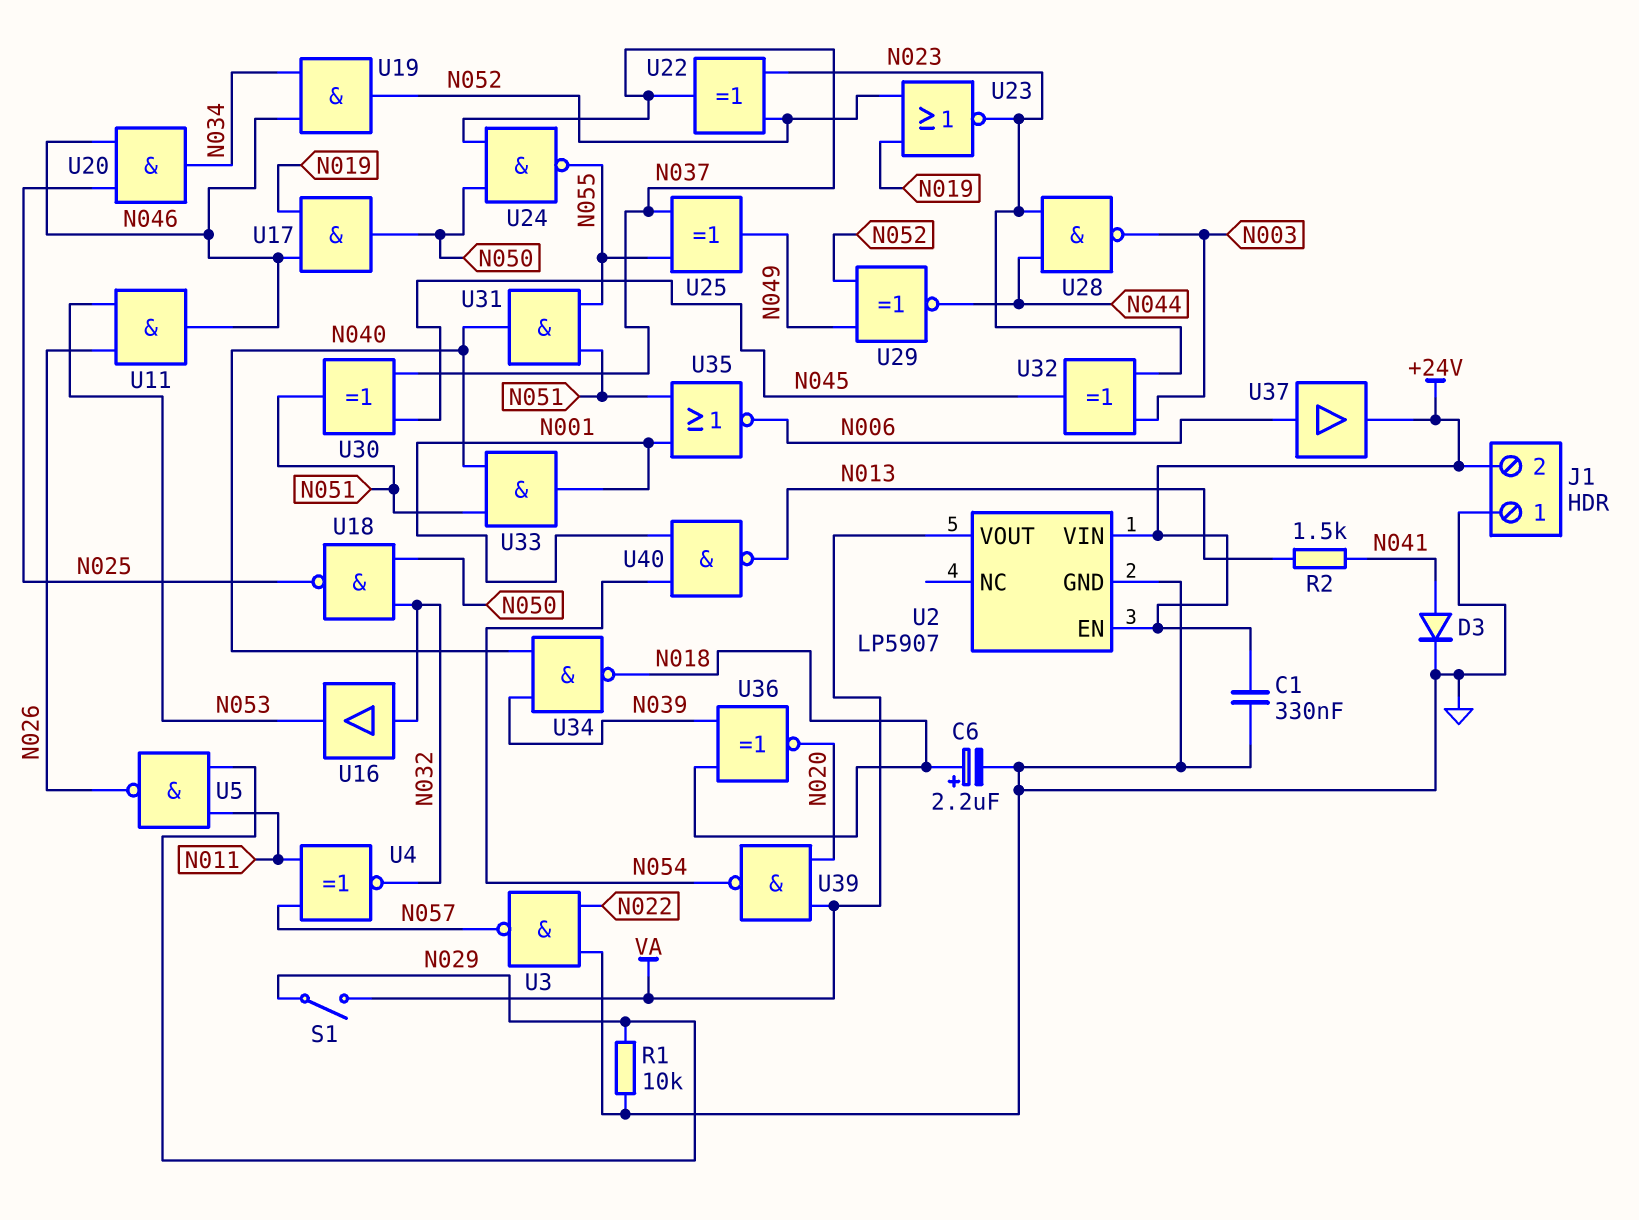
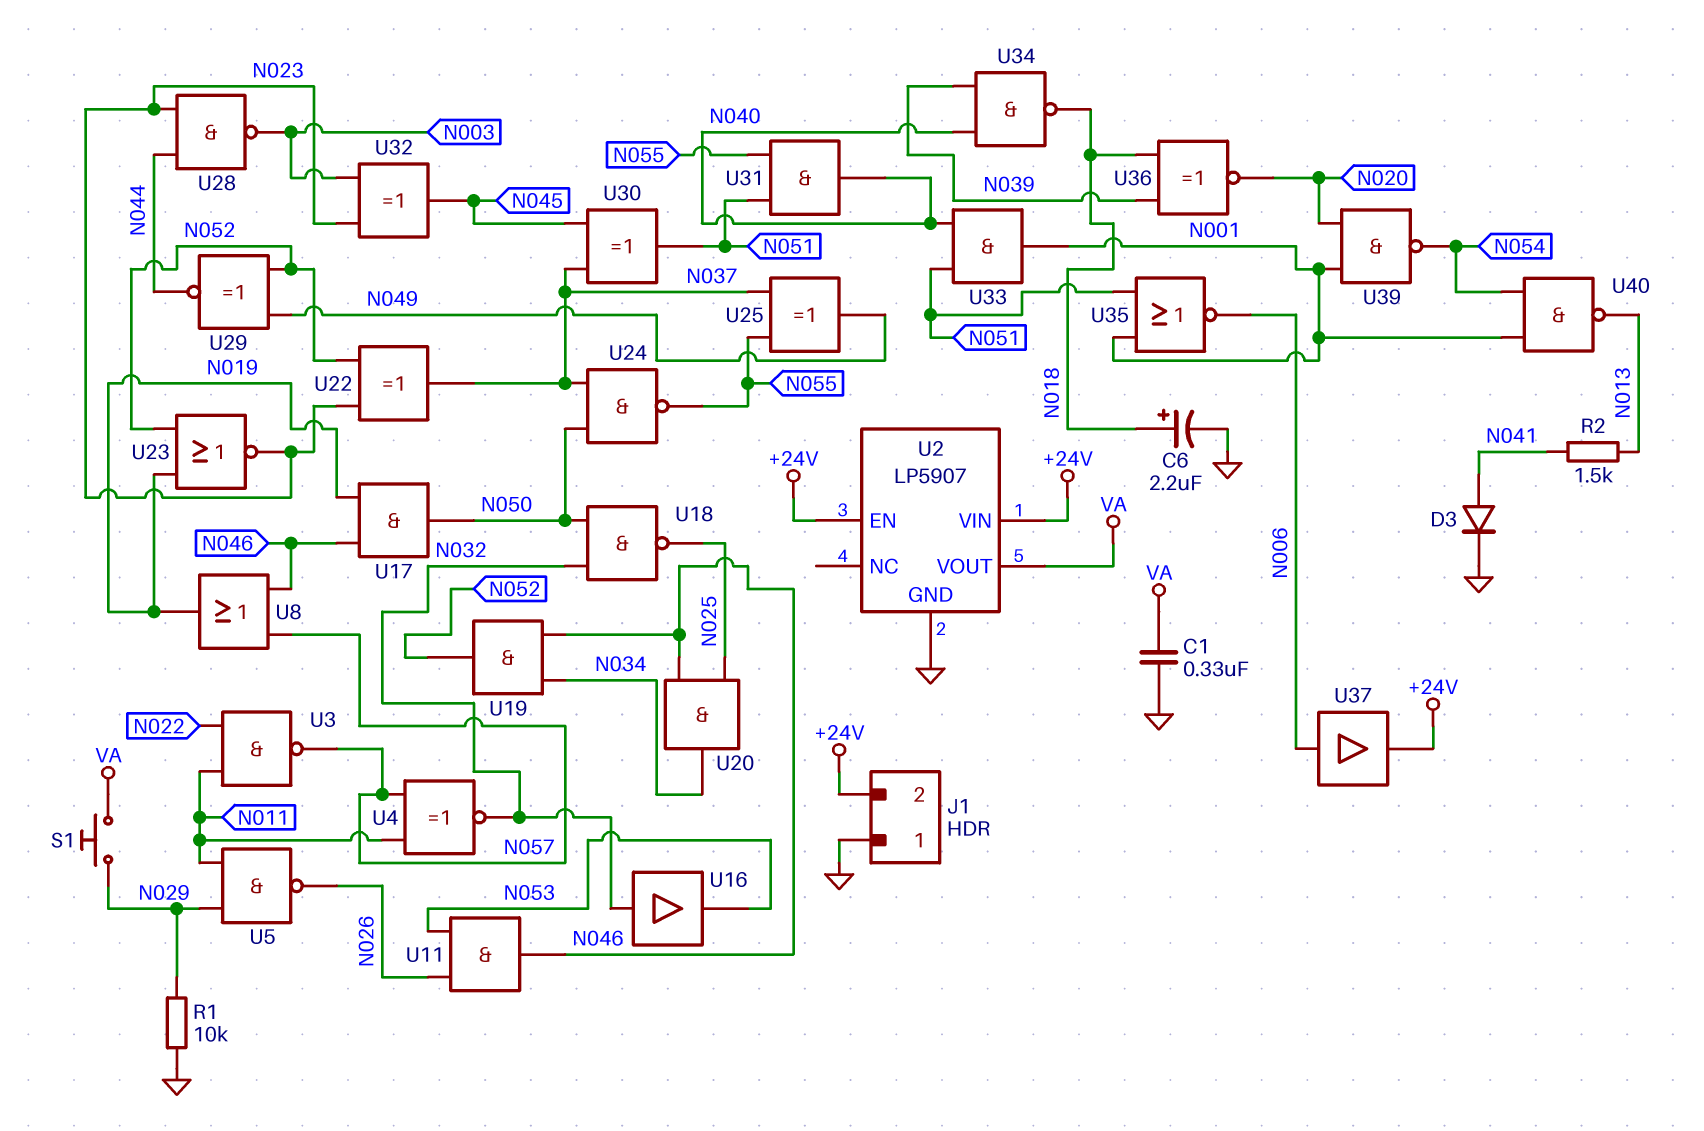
C1: 330nF (+24V, GND) -> 330nF (GND, VA)
S1: switch (N029, VA) -> button (N029, VA)
U3: NAND (in GND, in N022, out N057) -> NAND (in N011, in N022, out N057)
U8: none -> OR (in N046, in N057, out N019)
U39: NAND (in N020, in VA, out N054) -> NAND (in N001, in N020, out N054)

